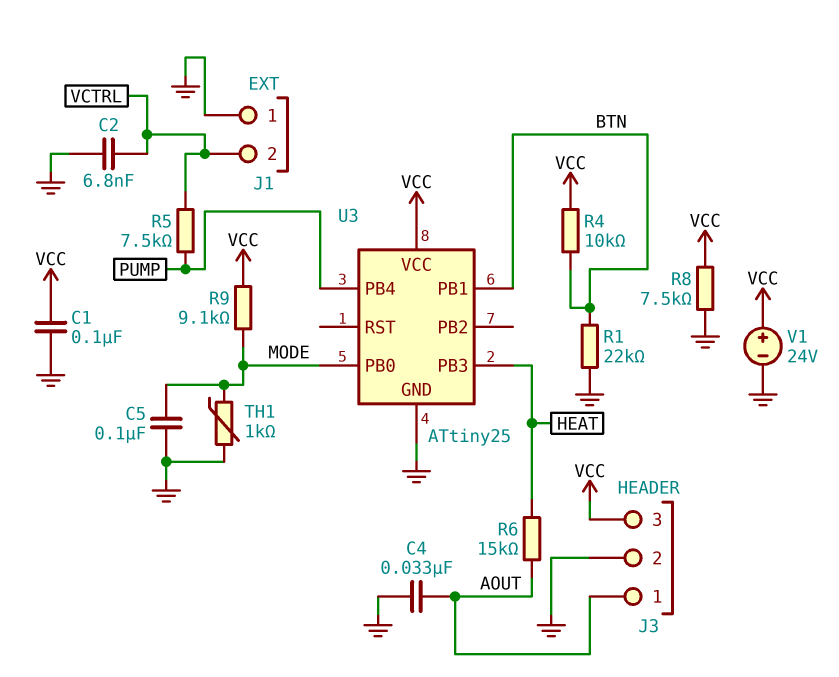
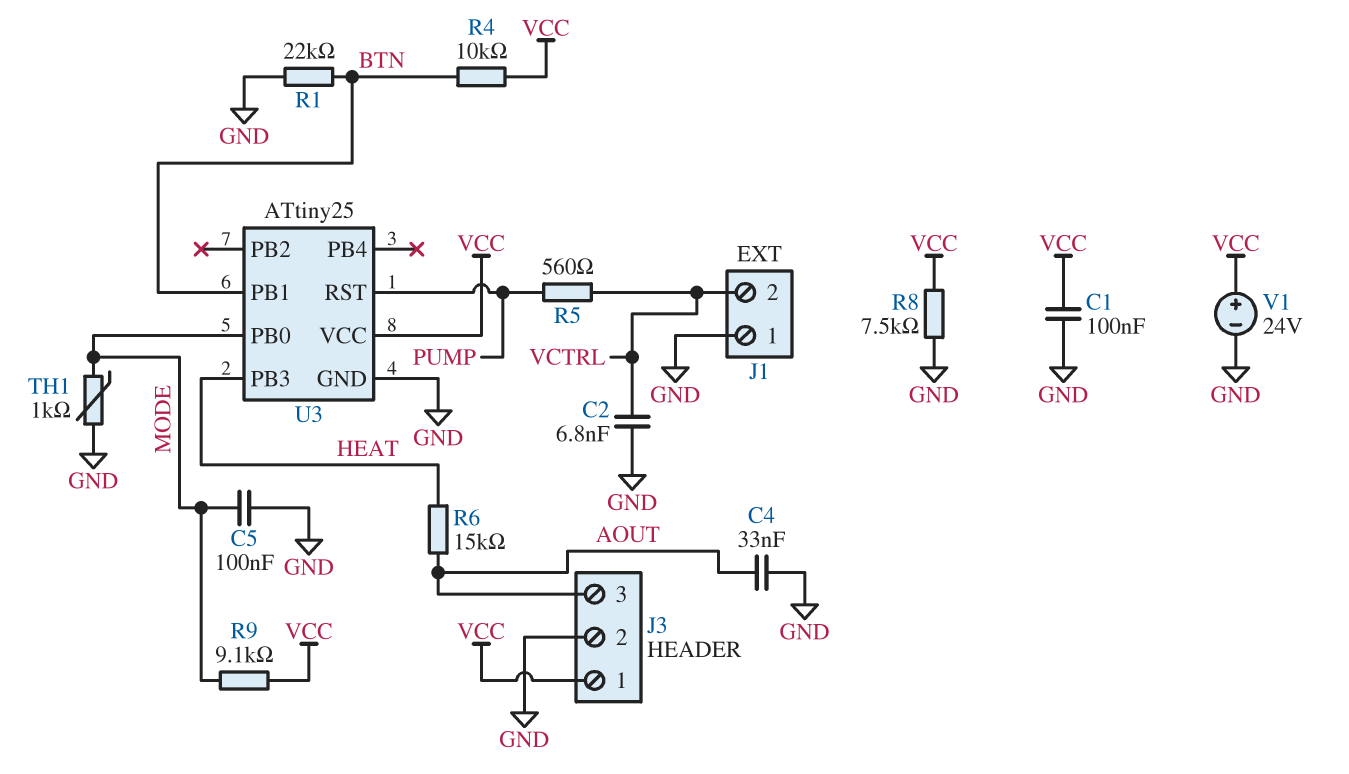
J3 pin 1: AOUT -> VCC
J3 pin 3: VCC -> AOUT
R5: 7.5k (PUMP, VCTRL) -> 560 (PUMP, VCTRL)
U3 pin PB4: PUMP -> none
U3 pin RST: none -> PUMP

